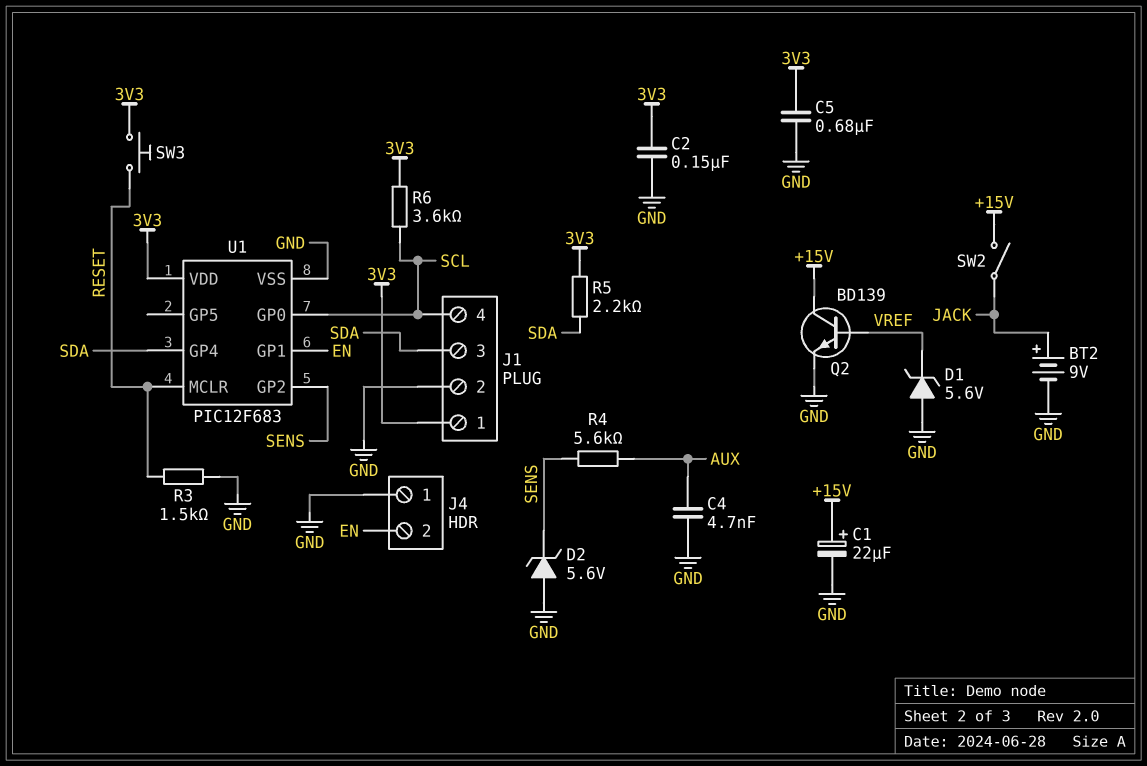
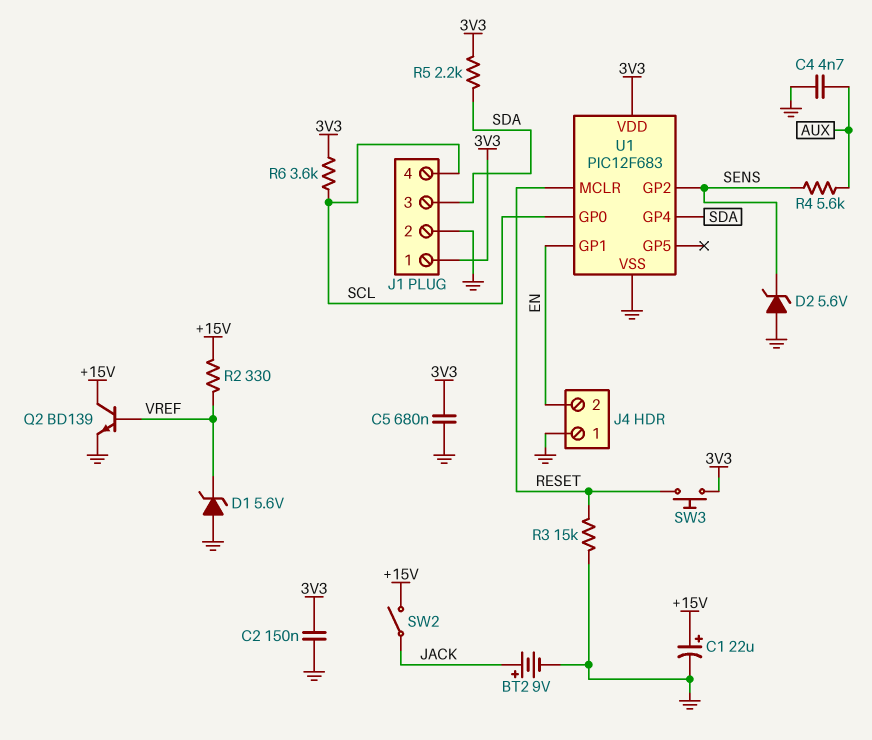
R2: none -> 330 (+15V, VREF)
R3: 1.5k (GND, RESET) -> 15k (GND, RESET)

